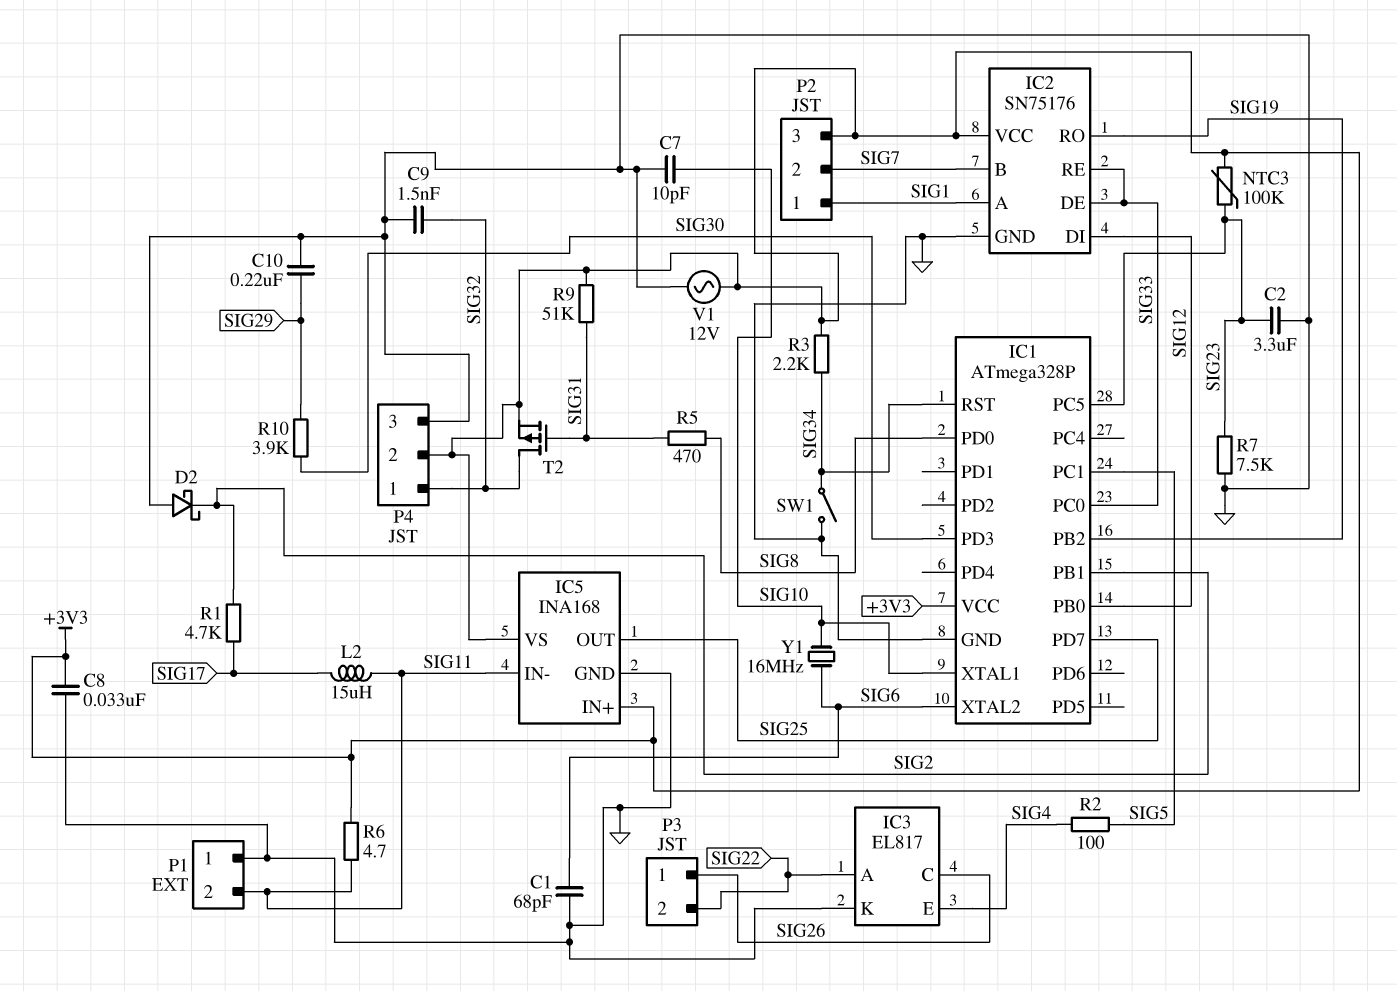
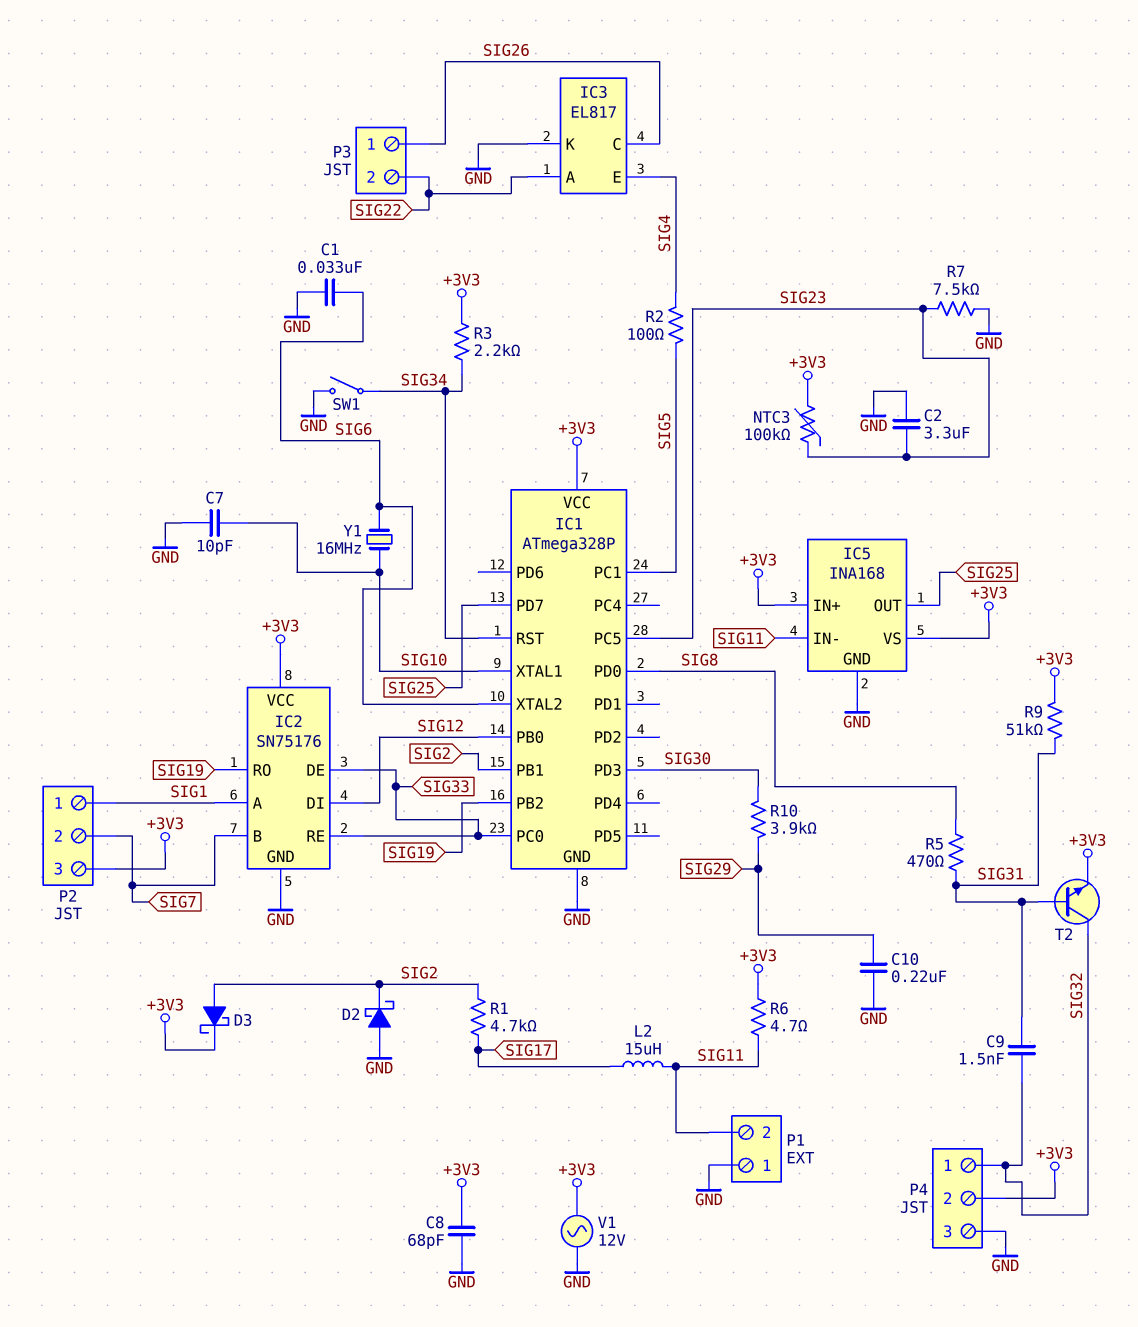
C1: 68pF (GND, SIG6) -> 33nF (GND, SIG6)
C8: 33nF (+3V3, GND) -> 68pF (+3V3, GND)
C9: 1.5nF (GND, SIG32) -> 1.5nF (SIG31, SIG32)
D3: none -> schottky (A SIG2, K +3V3)
T2: PMOS (G SIG31, D SIG32, S +3V3) -> NPN (B SIG31, C SIG32, E +3V3)

